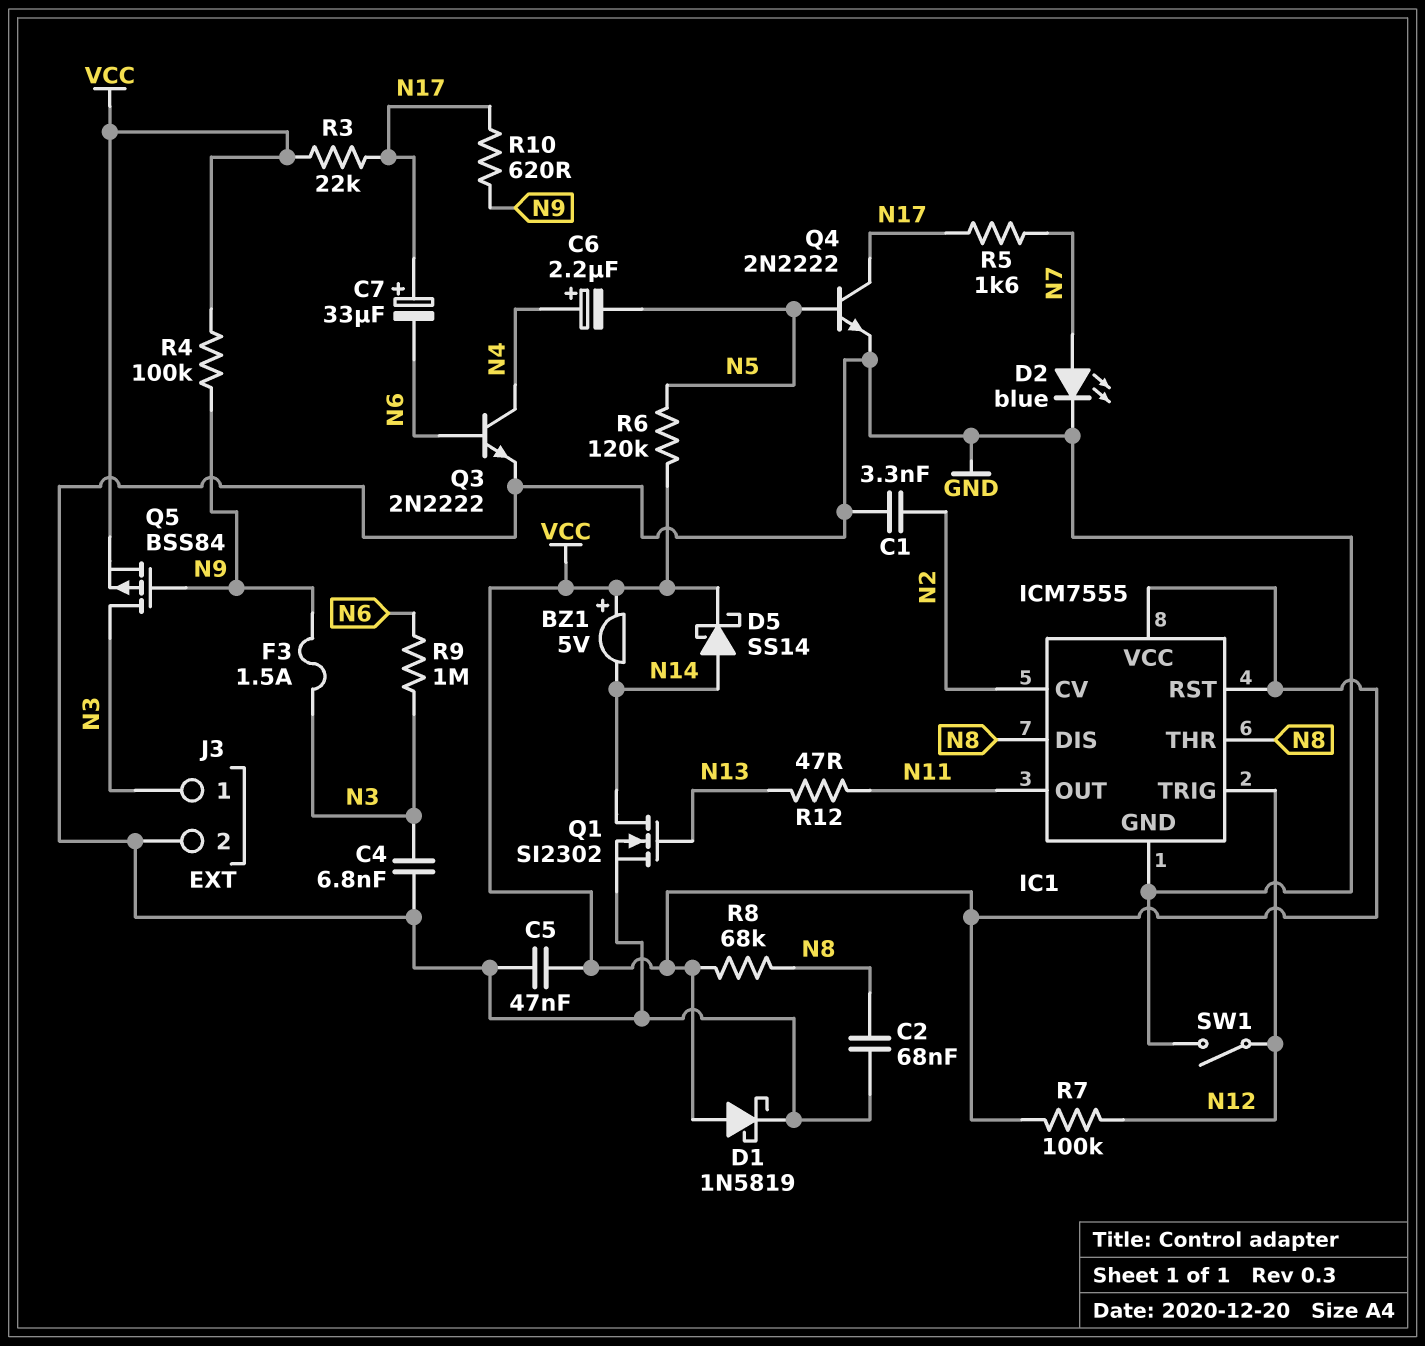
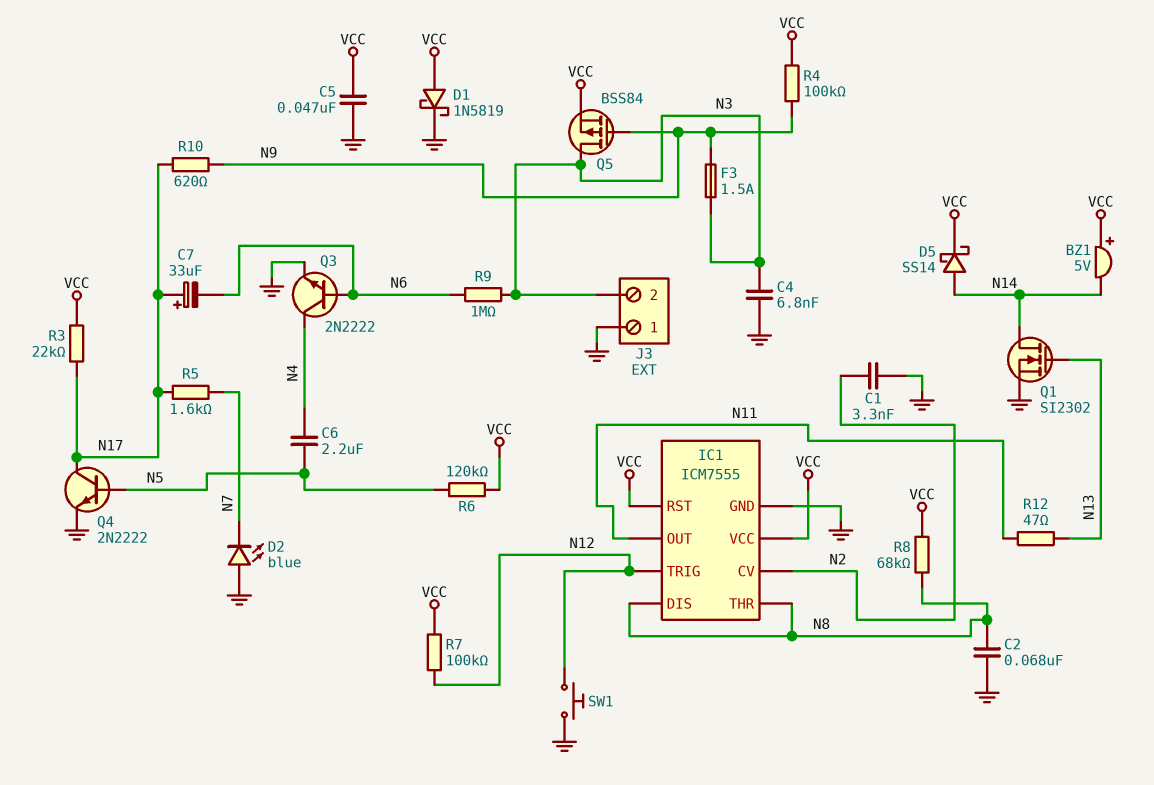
C6: 2.2uF (plus N4, minus N5) -> 2.2uF (N4, N5)
D2: LED blue (A N7, K GND) -> LED blue (A GND, K N7)
J3 pin 1: N3 -> GND
J3 pin 2: GND -> N3
SW1: switch (GND, N12) -> button (GND, N12)

